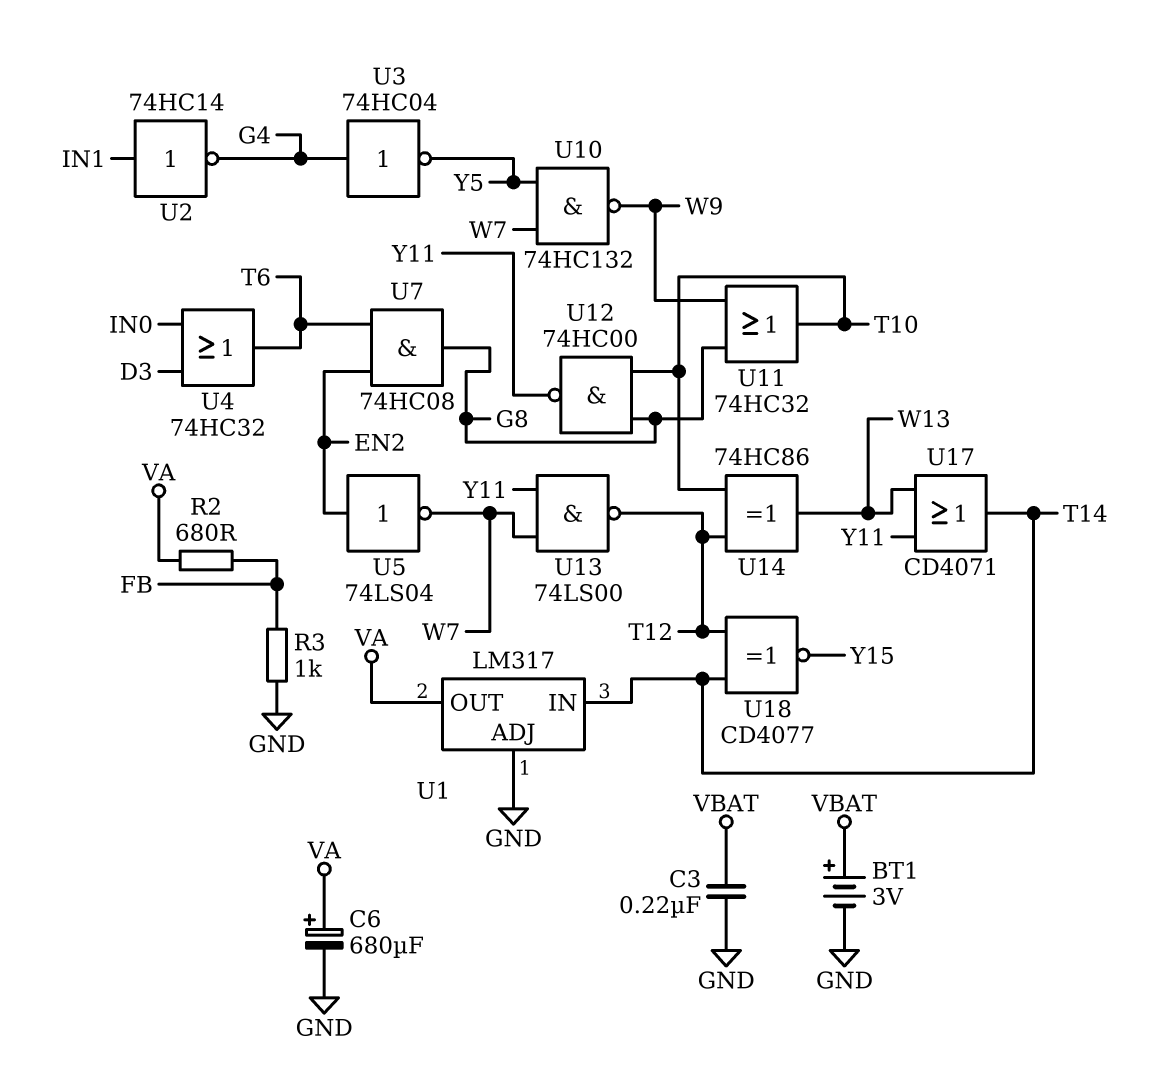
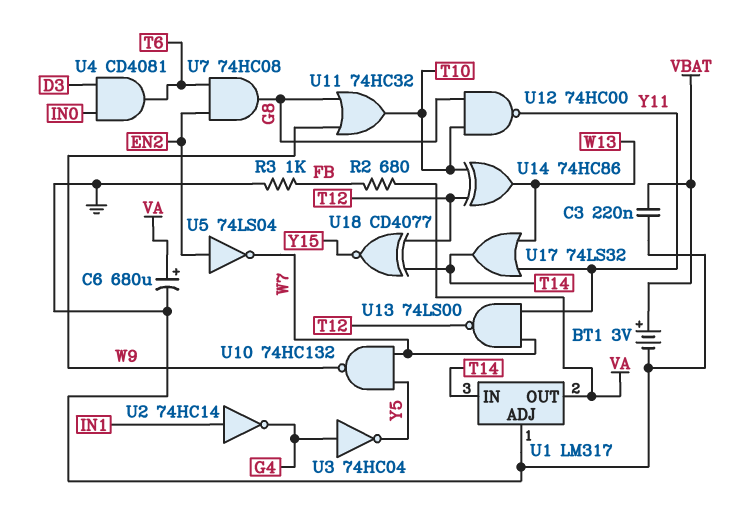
U4: OR 74HC32 (in D3, in IN0, out T6) -> AND CD4081 (in D3, in IN0, out T6)
U17: OR CD4071 (in W13, in Y11, out T14) -> OR 74LS32 (in W13, in Y11, out T14)

